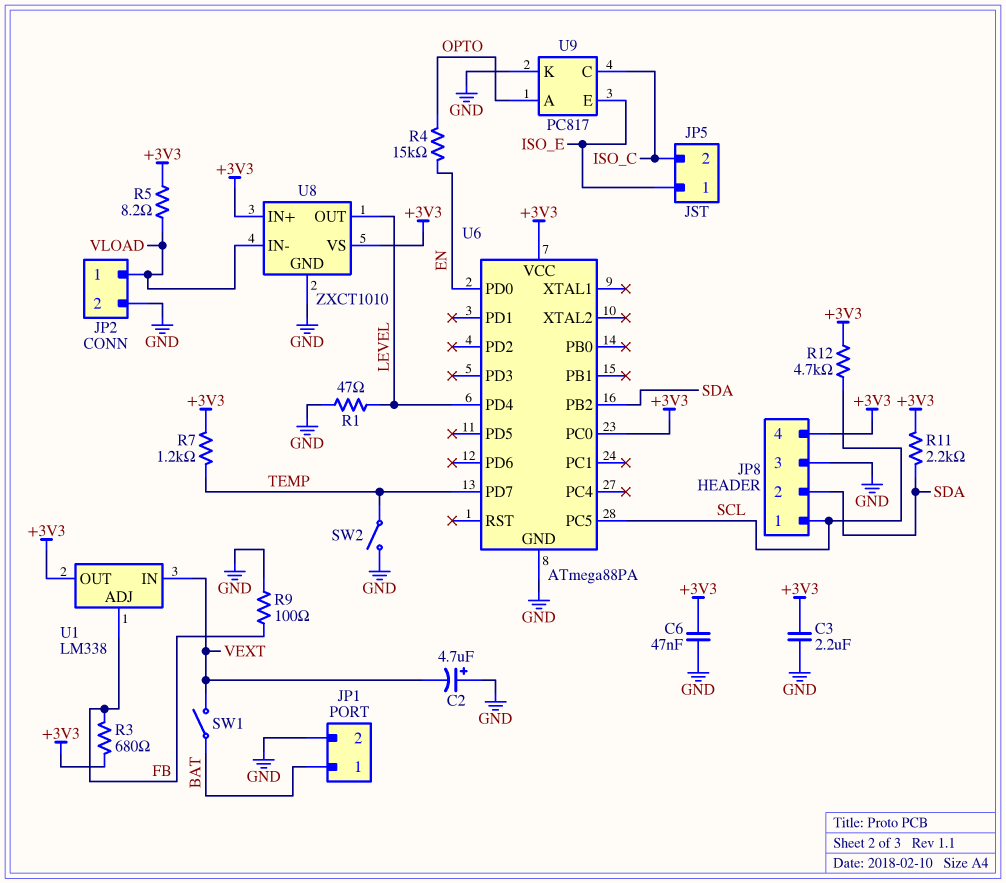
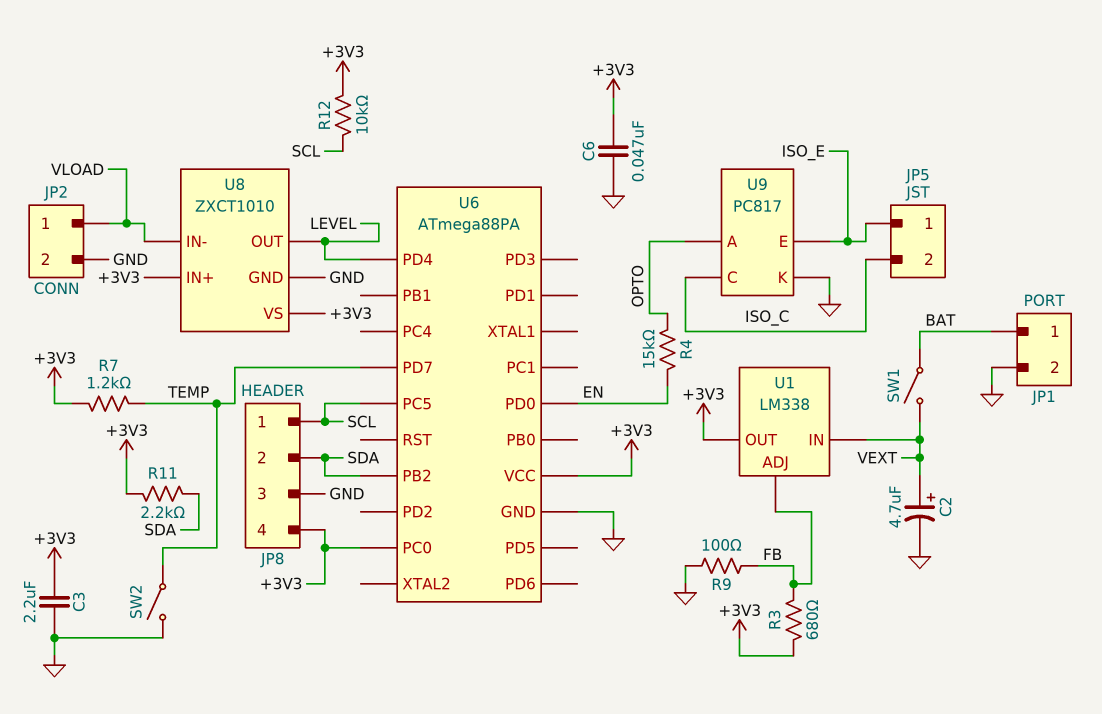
C2: 4.7uF (plus GND, minus VEXT) -> 4.7uF (plus VEXT, minus GND)
R1: 47 (GND, LEVEL) -> none
R5: 8.2 (+3V3, VLOAD) -> none
R12: 4.7k (+3V3, SCL) -> 10k (+3V3, SCL)

